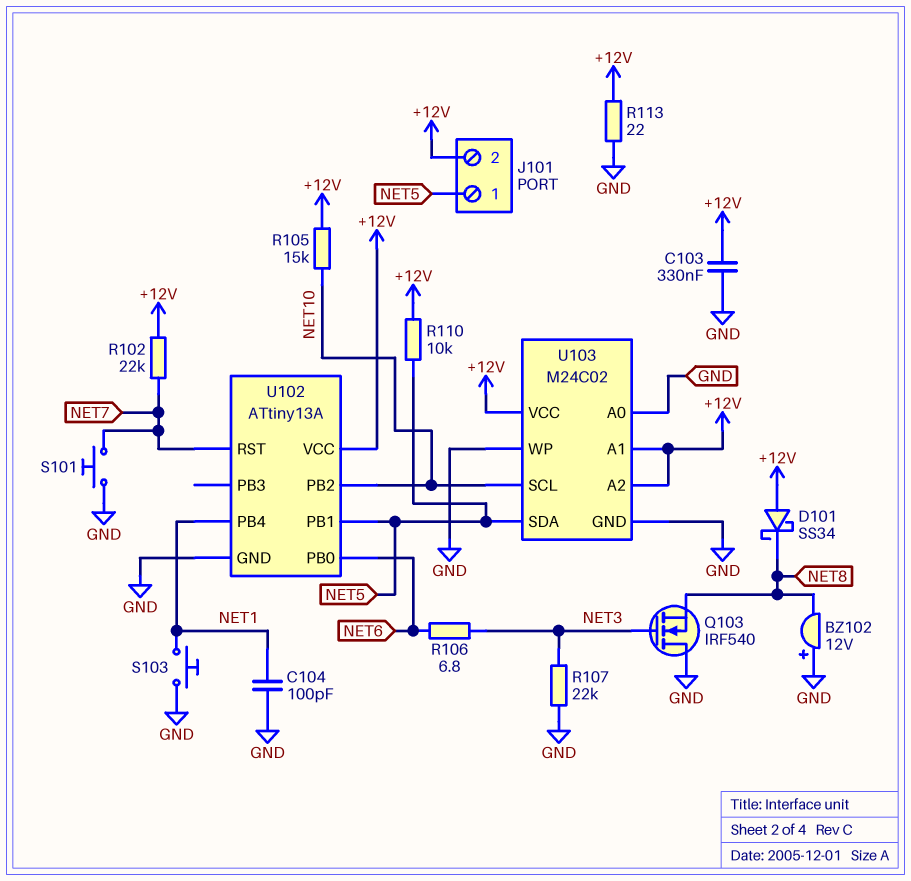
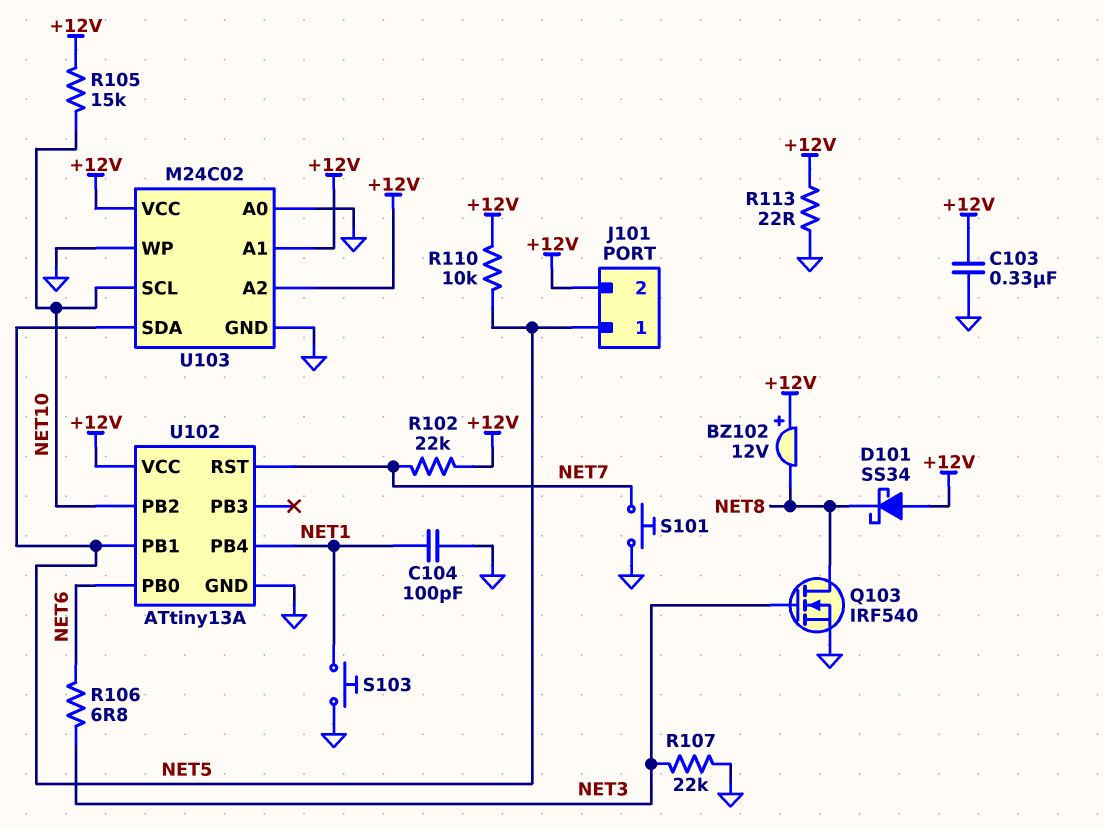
BZ102: buzzer 12V (plus GND, minus NET8) -> buzzer 12V (plus +12V, minus NET8)
Q103: NMOS IRF540 (G NET3, D GND, S NET8) -> NMOS IRF540 (G NET3, D NET8, S GND)

